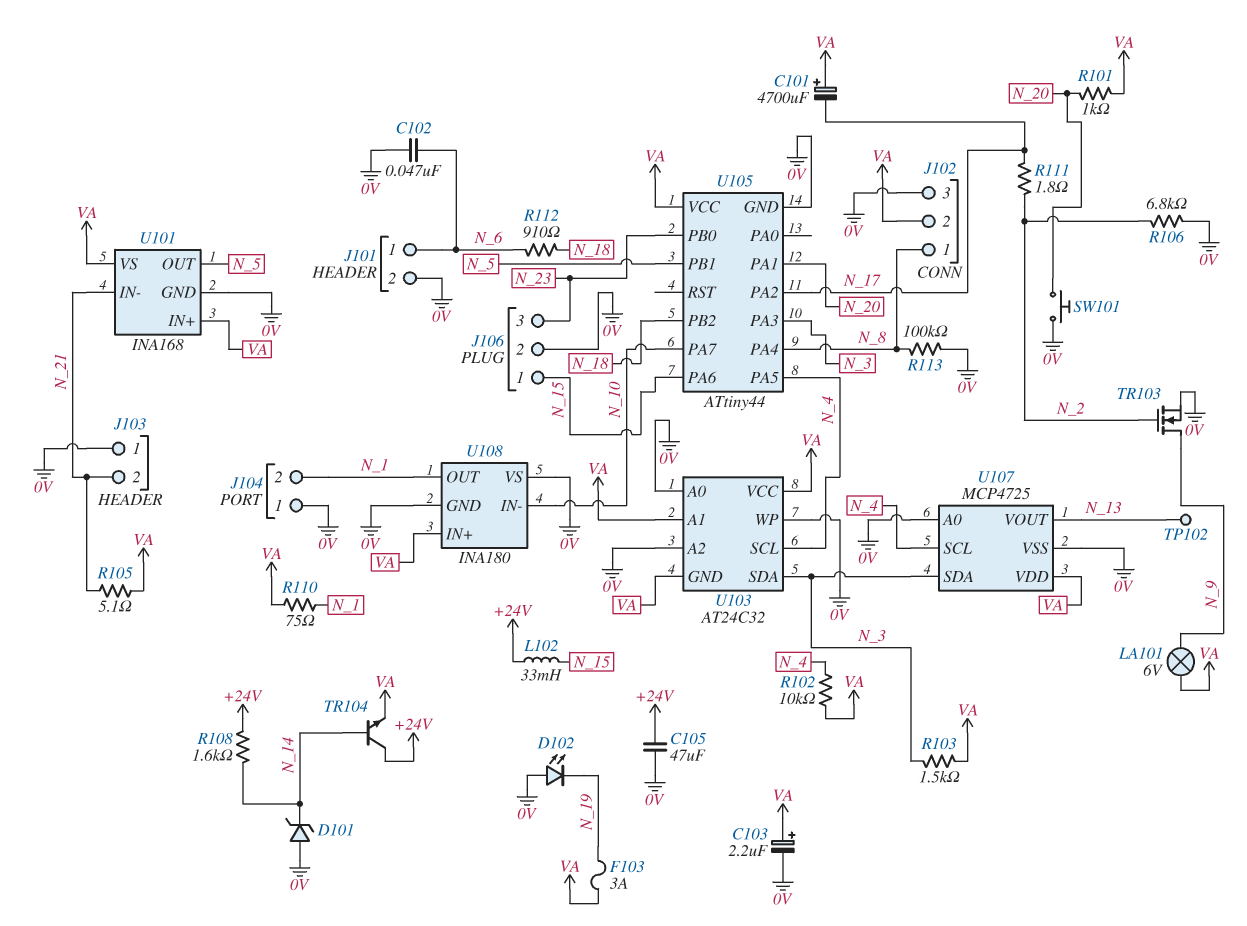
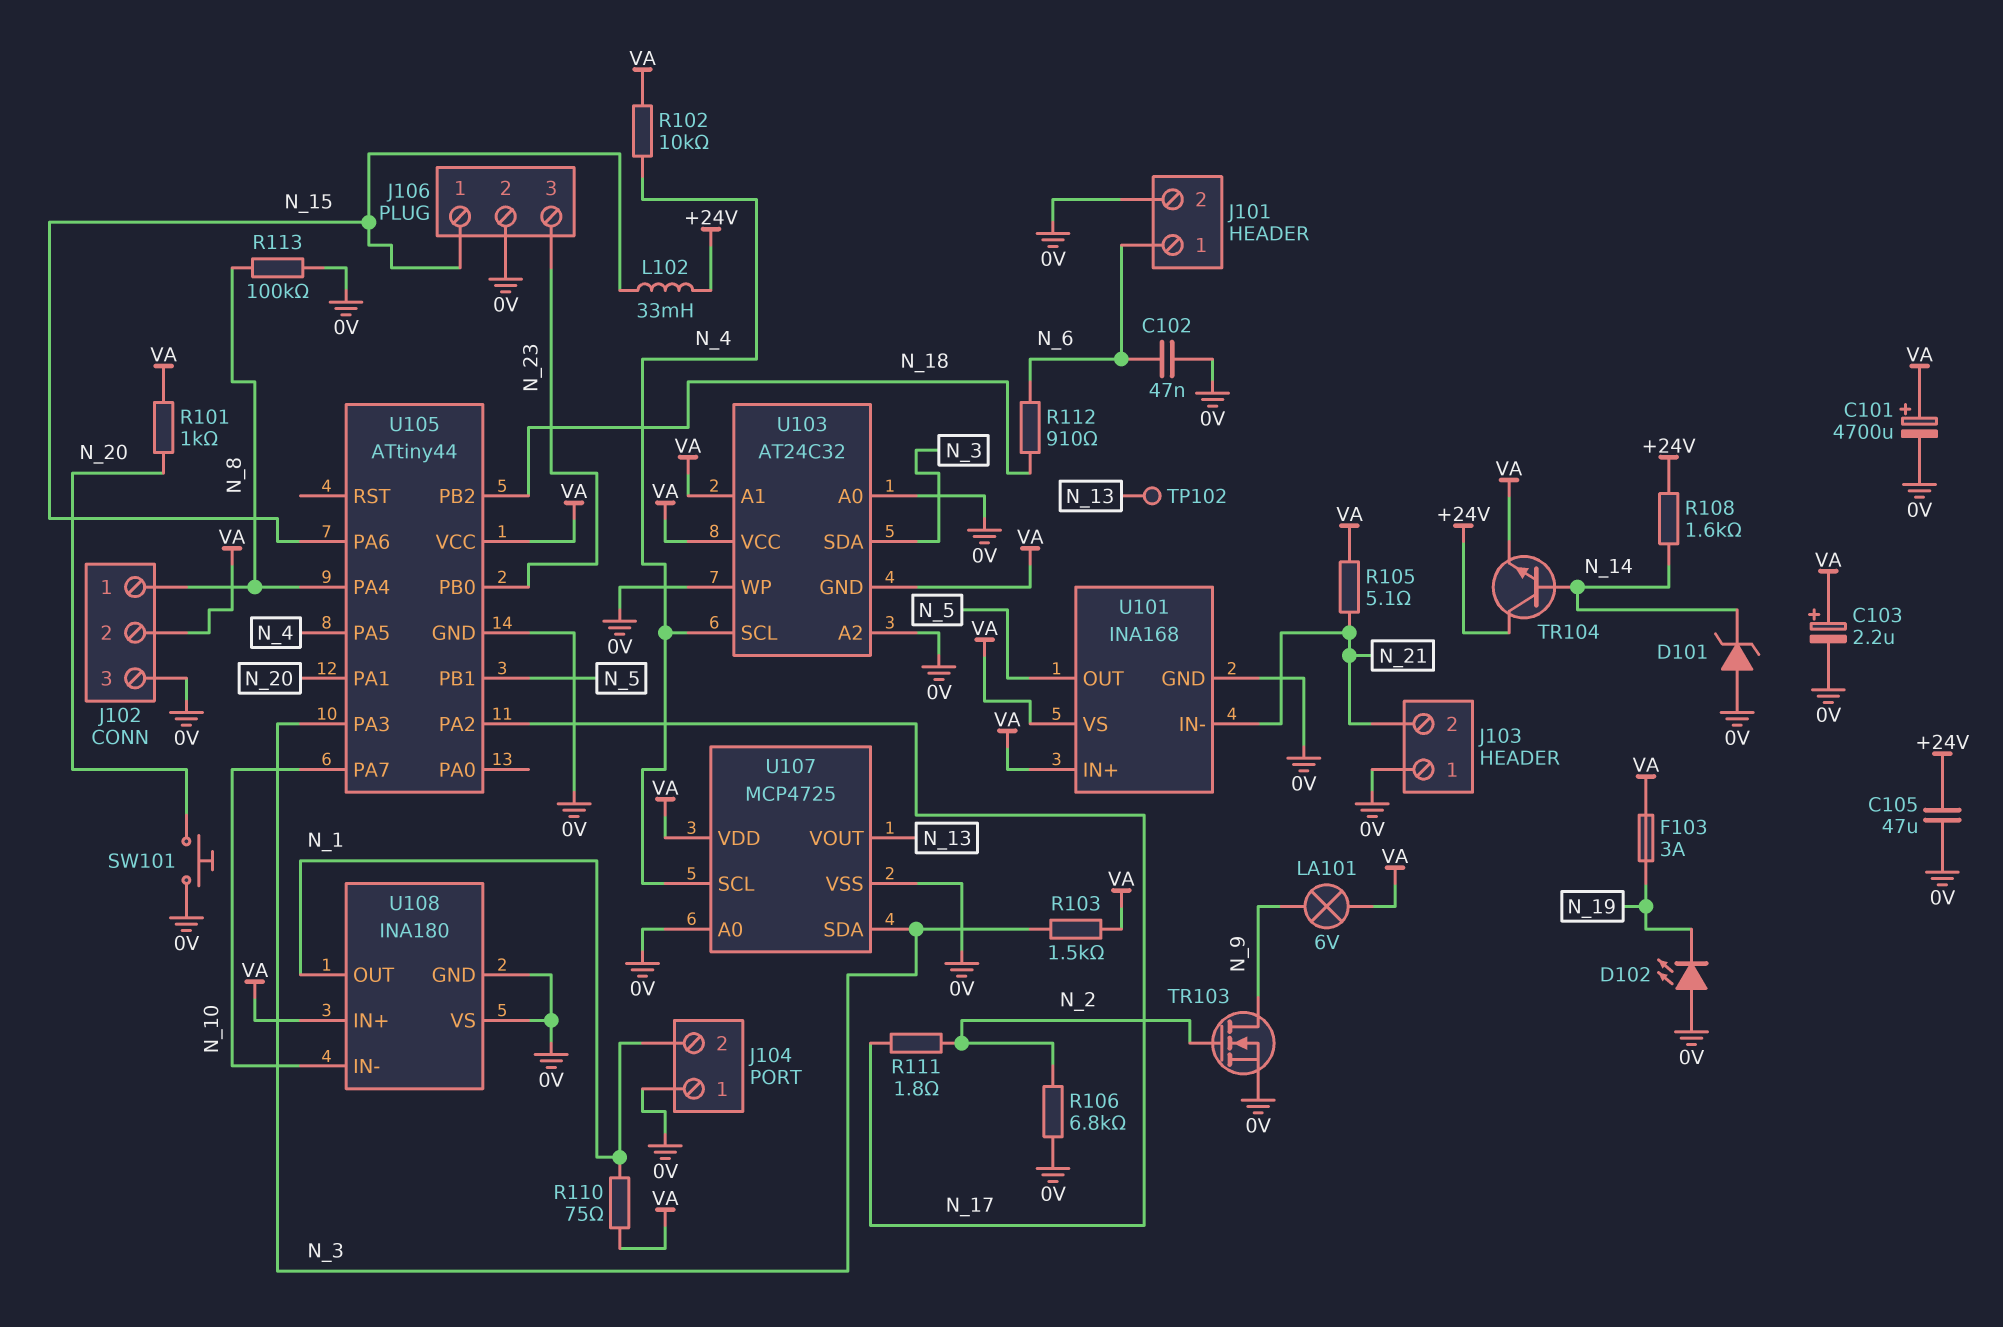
C101: 4700uF (plus VA, minus N_17) -> 4700uF (plus VA, minus 0V)

